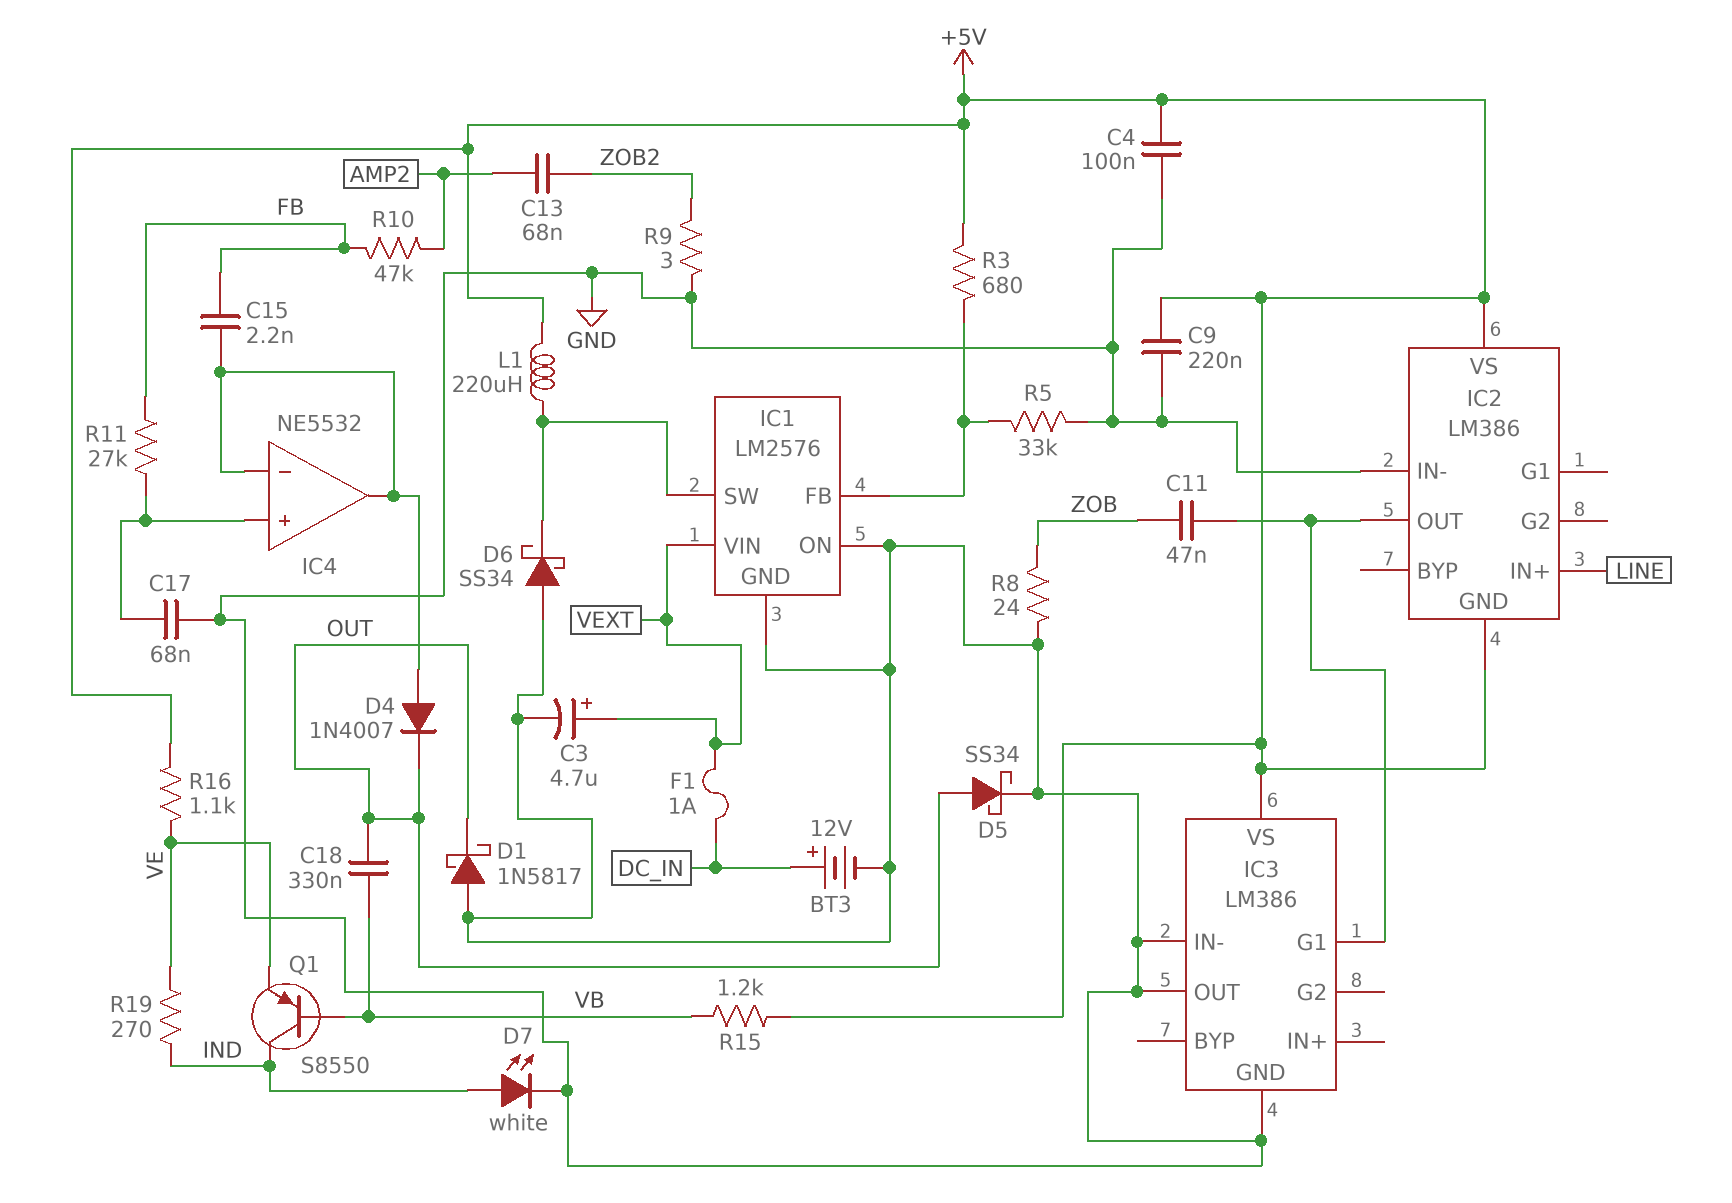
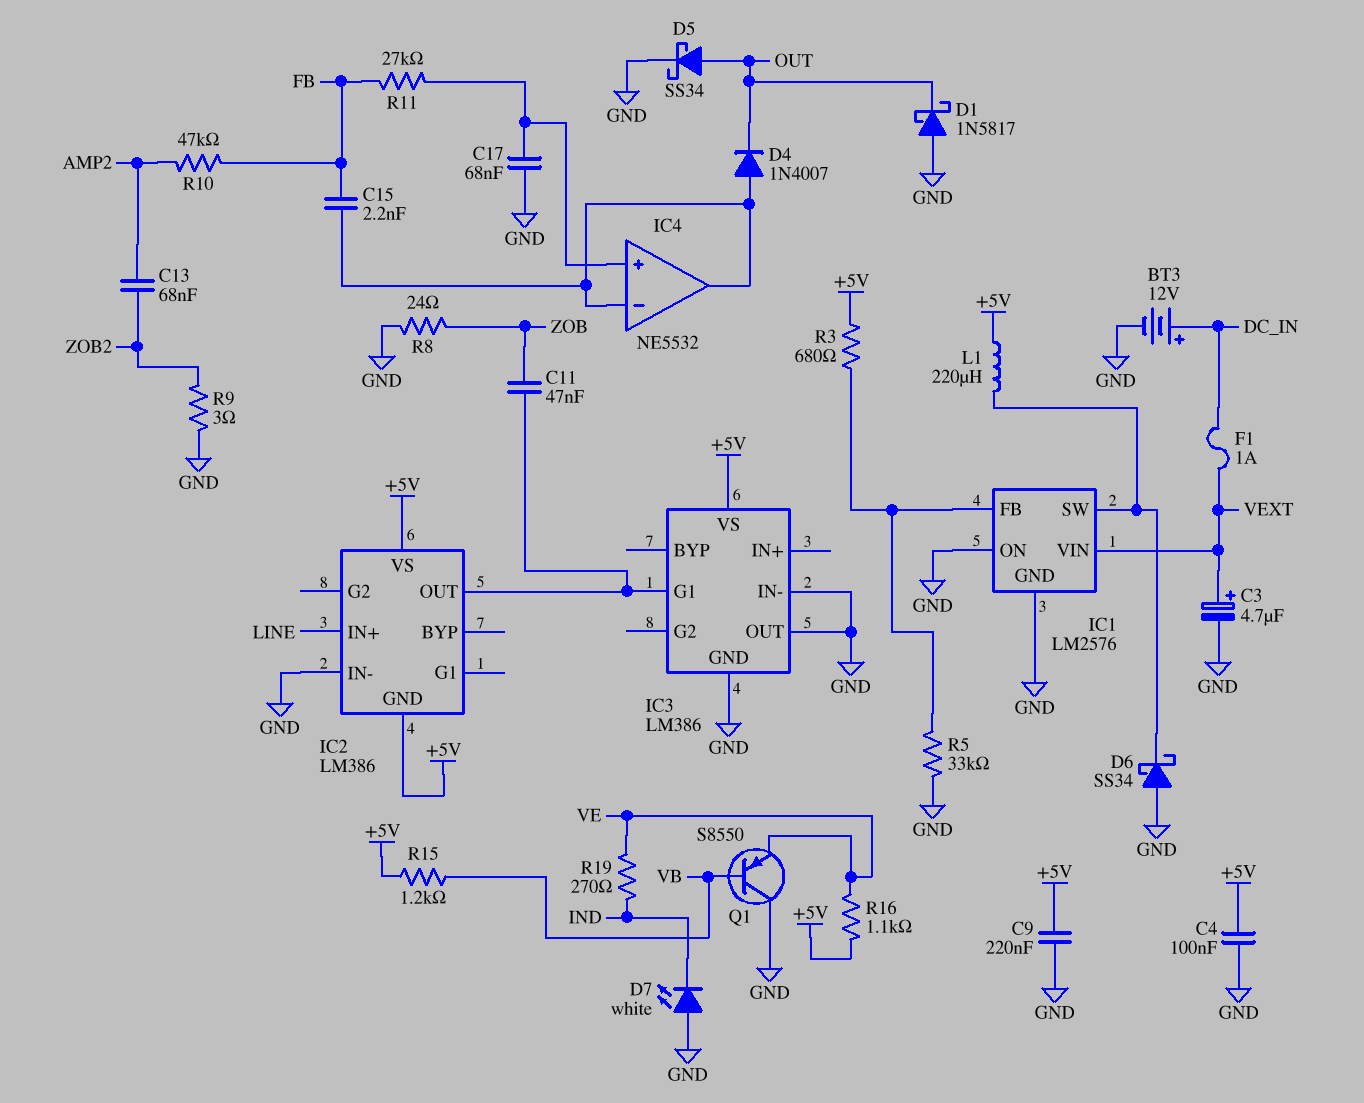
C18: 330nF (OUT, VB) -> none
D7: LED white (A IND, K GND) -> LED white (A GND, K IND)
Q1: PNP S8550 (B VB, C IND, E VE) -> PNP S8550 (B VB, C GND, E VE)

